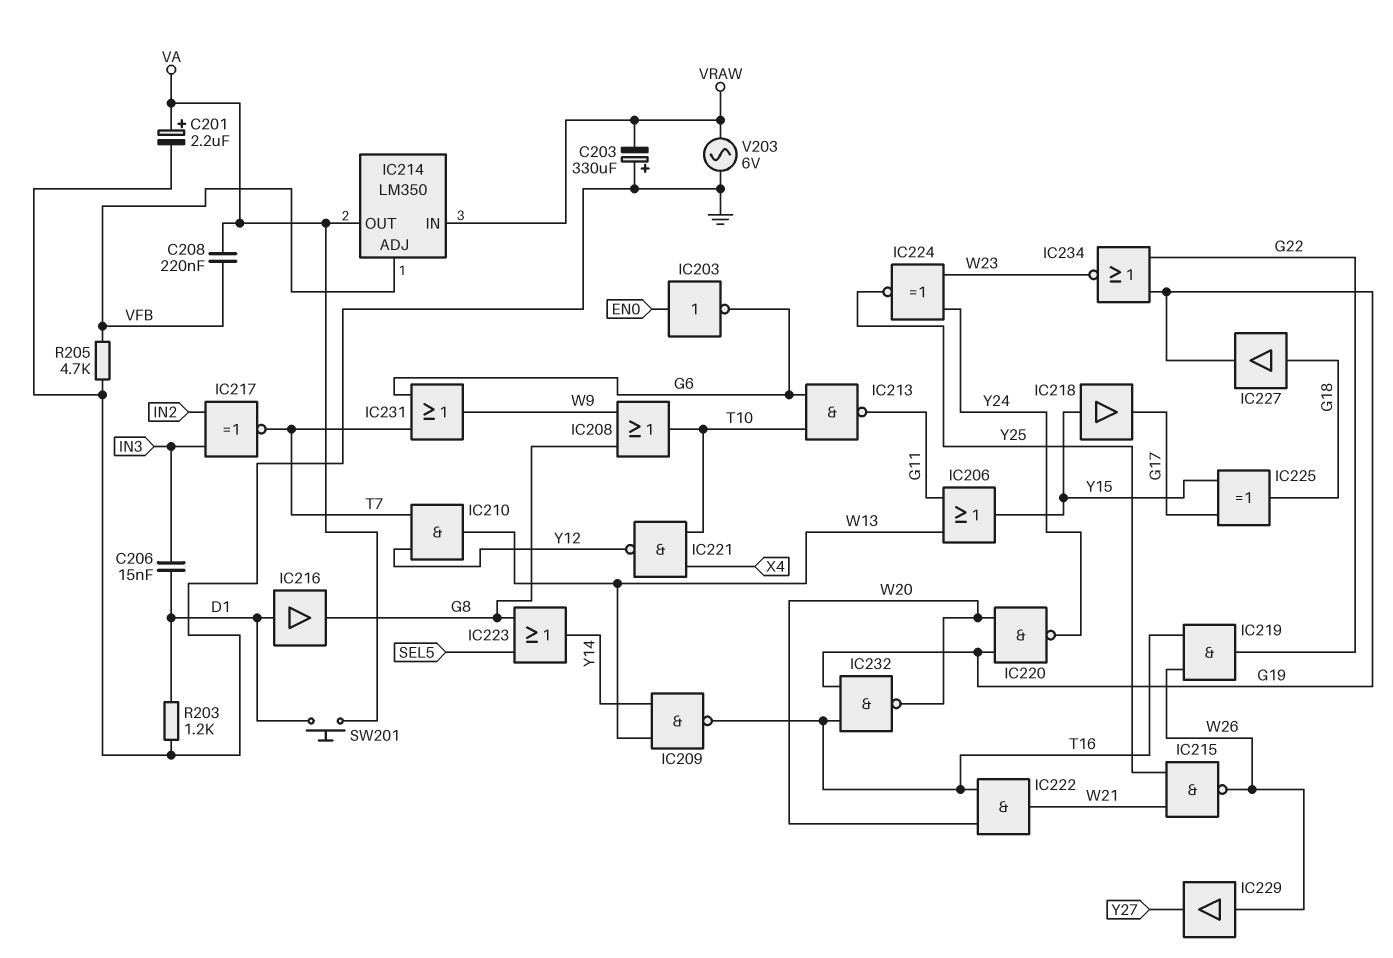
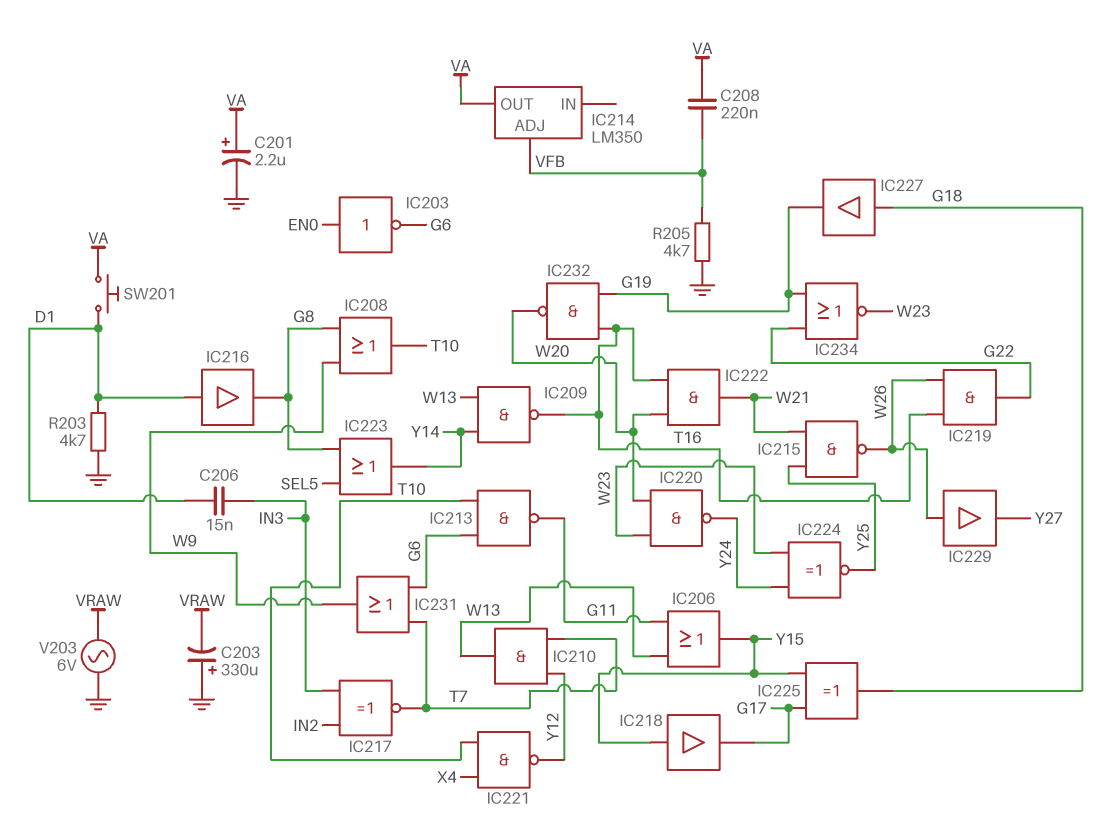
IC214 pin IN: VRAW -> none
IC220: NAND (in G19, in W20, out Y24) -> NAND (in W20, in W23, out Y24)
R203: 1.2k (D1, GND) -> 4.7k (D1, GND)

